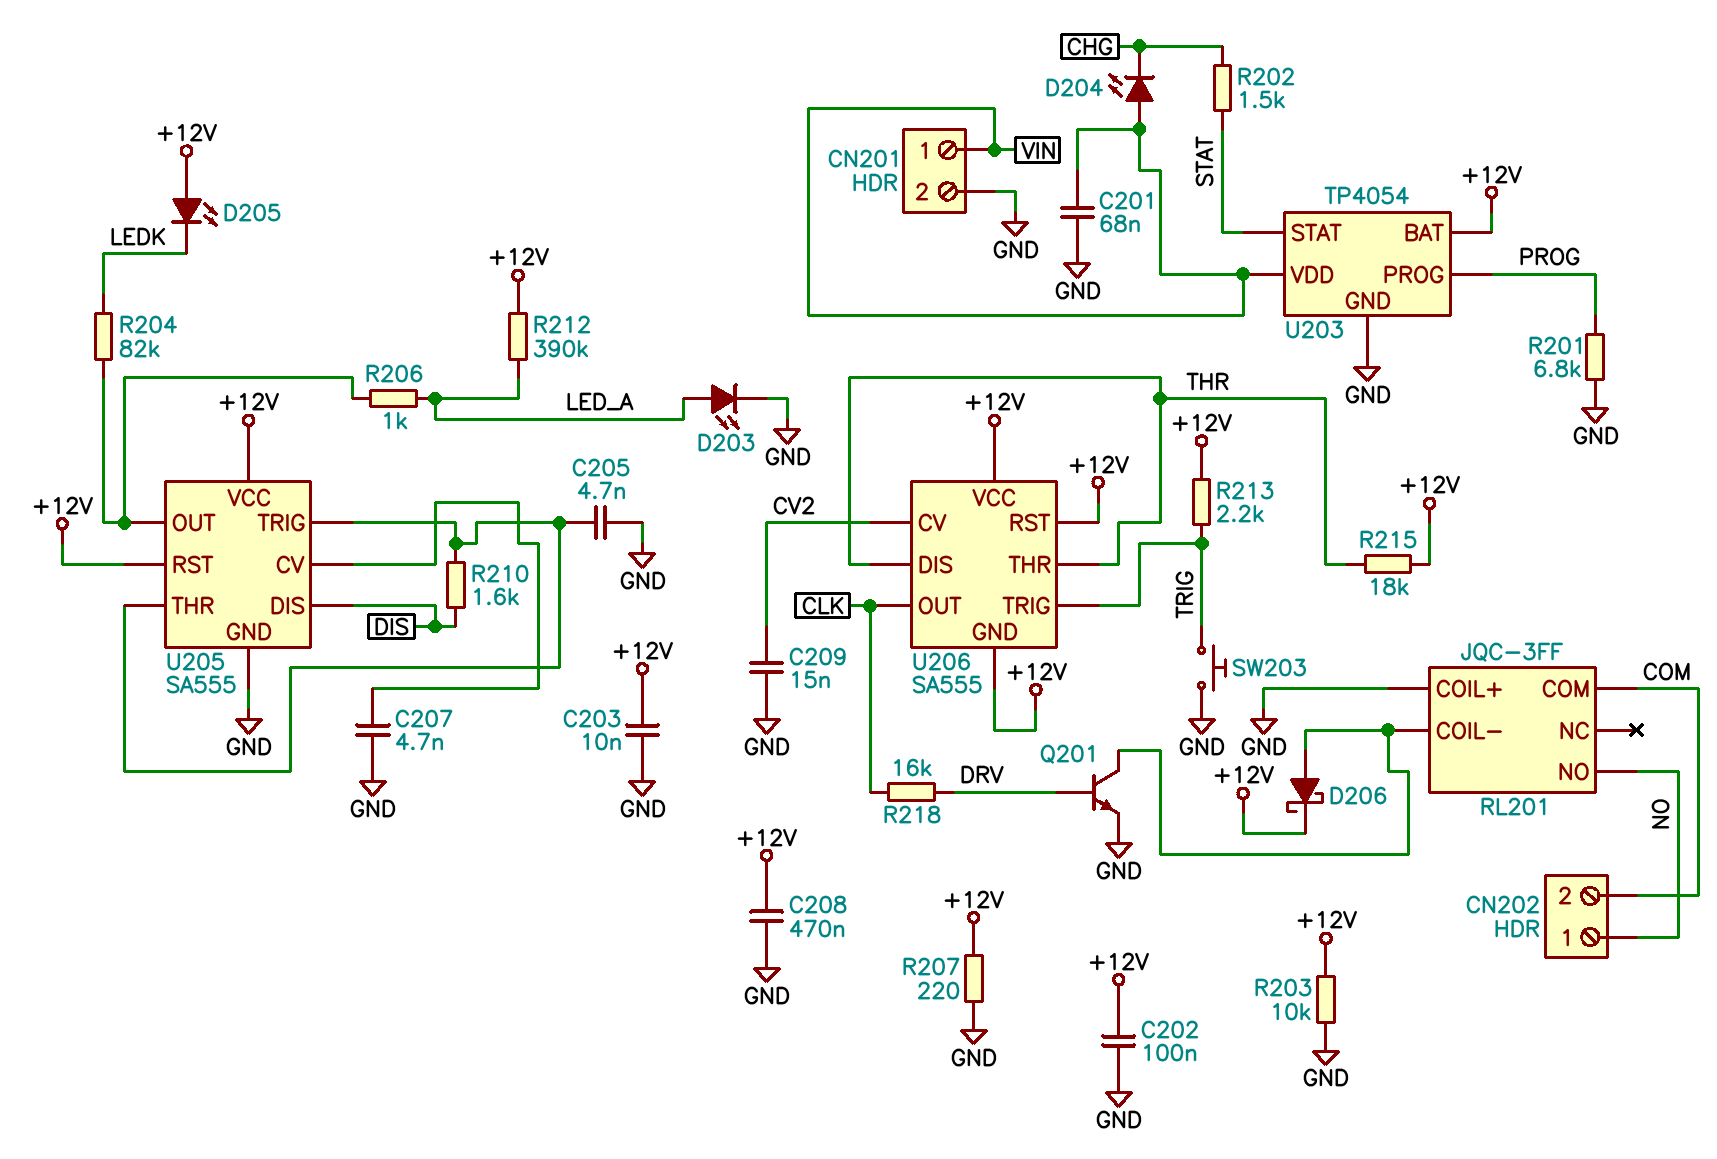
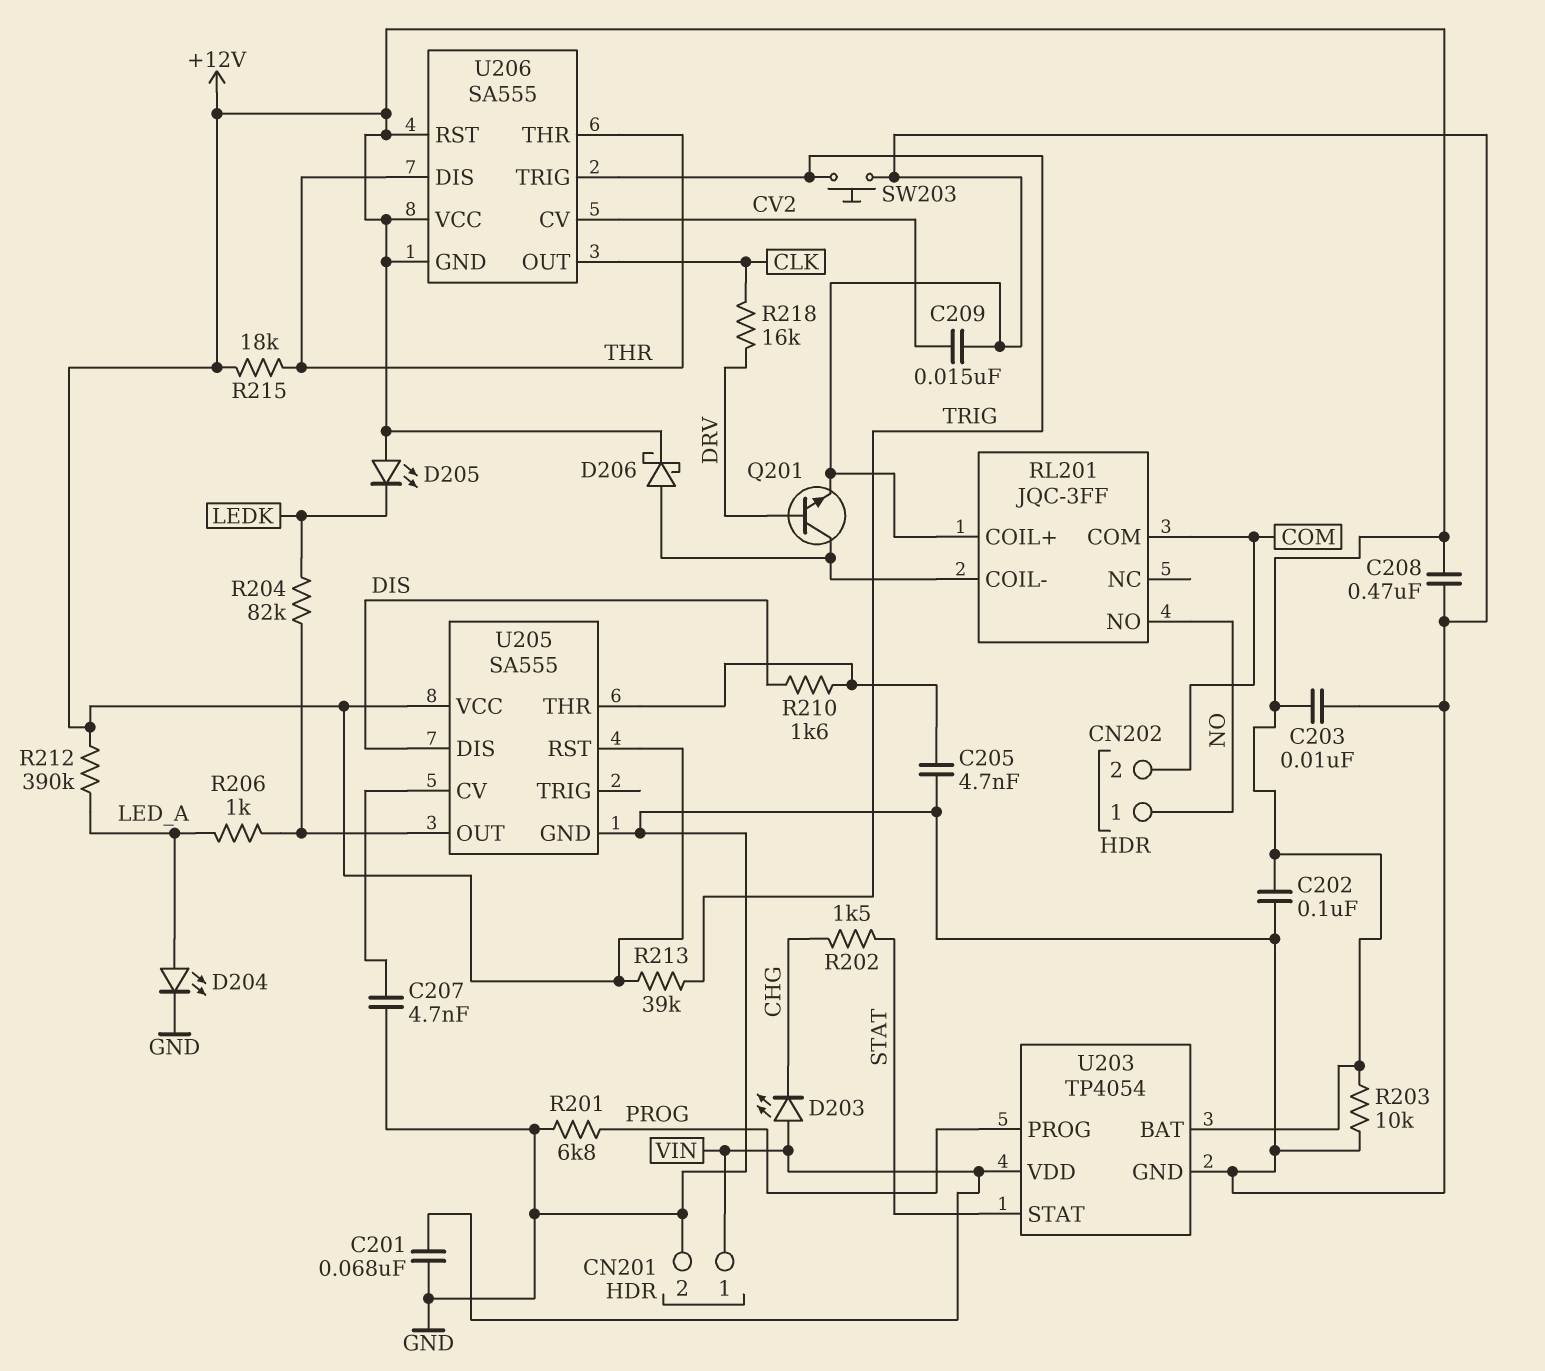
D203: LED (A LED_A, K GND) -> LED (A VIN, K CHG)
D204: LED (A VIN, K CHG) -> LED (A LED_A, K GND)
R207: 220 (+12V, GND) -> none
R213: 2.2k (+12V, TRIG) -> 39k (+12V, TRIG)
U205 pin TRIG: U205/THR -> none

